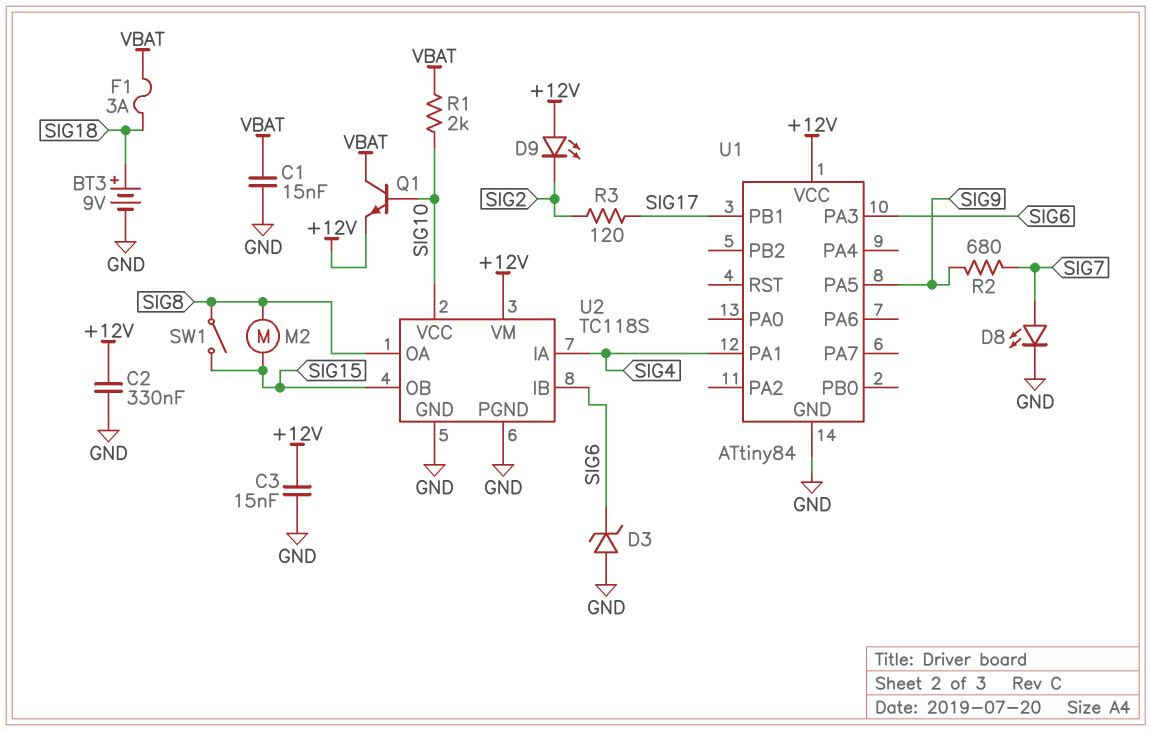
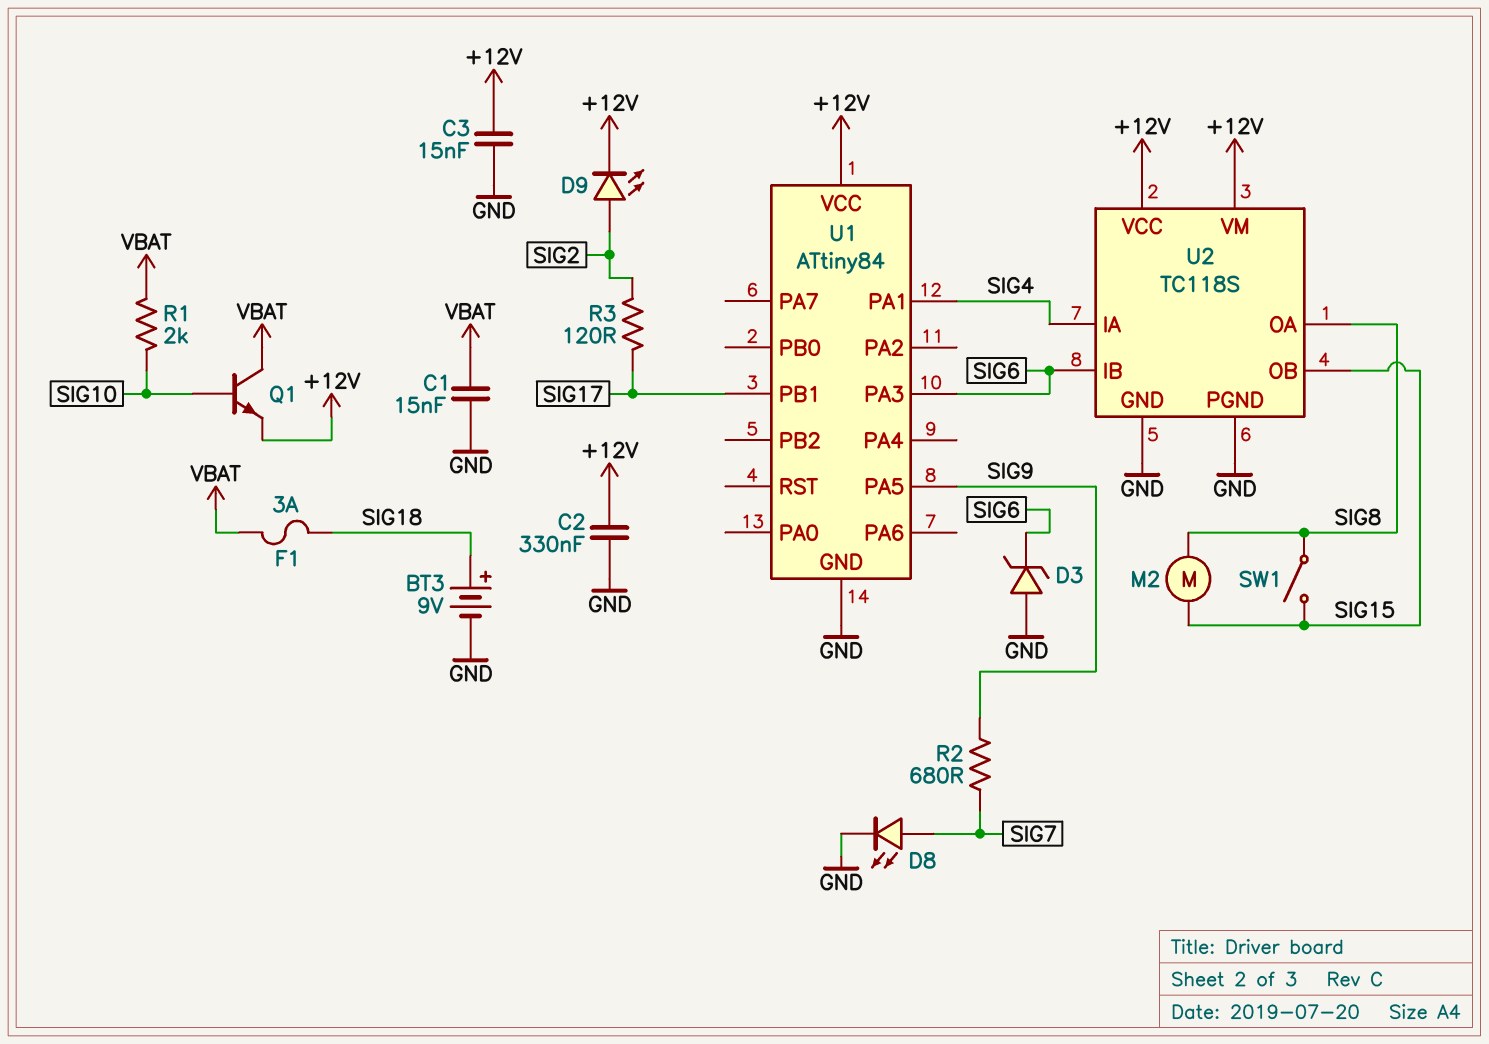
D9: LED (A +12V, K SIG2) -> LED (A SIG2, K +12V)
U2 pin VCC: SIG10 -> +12V

